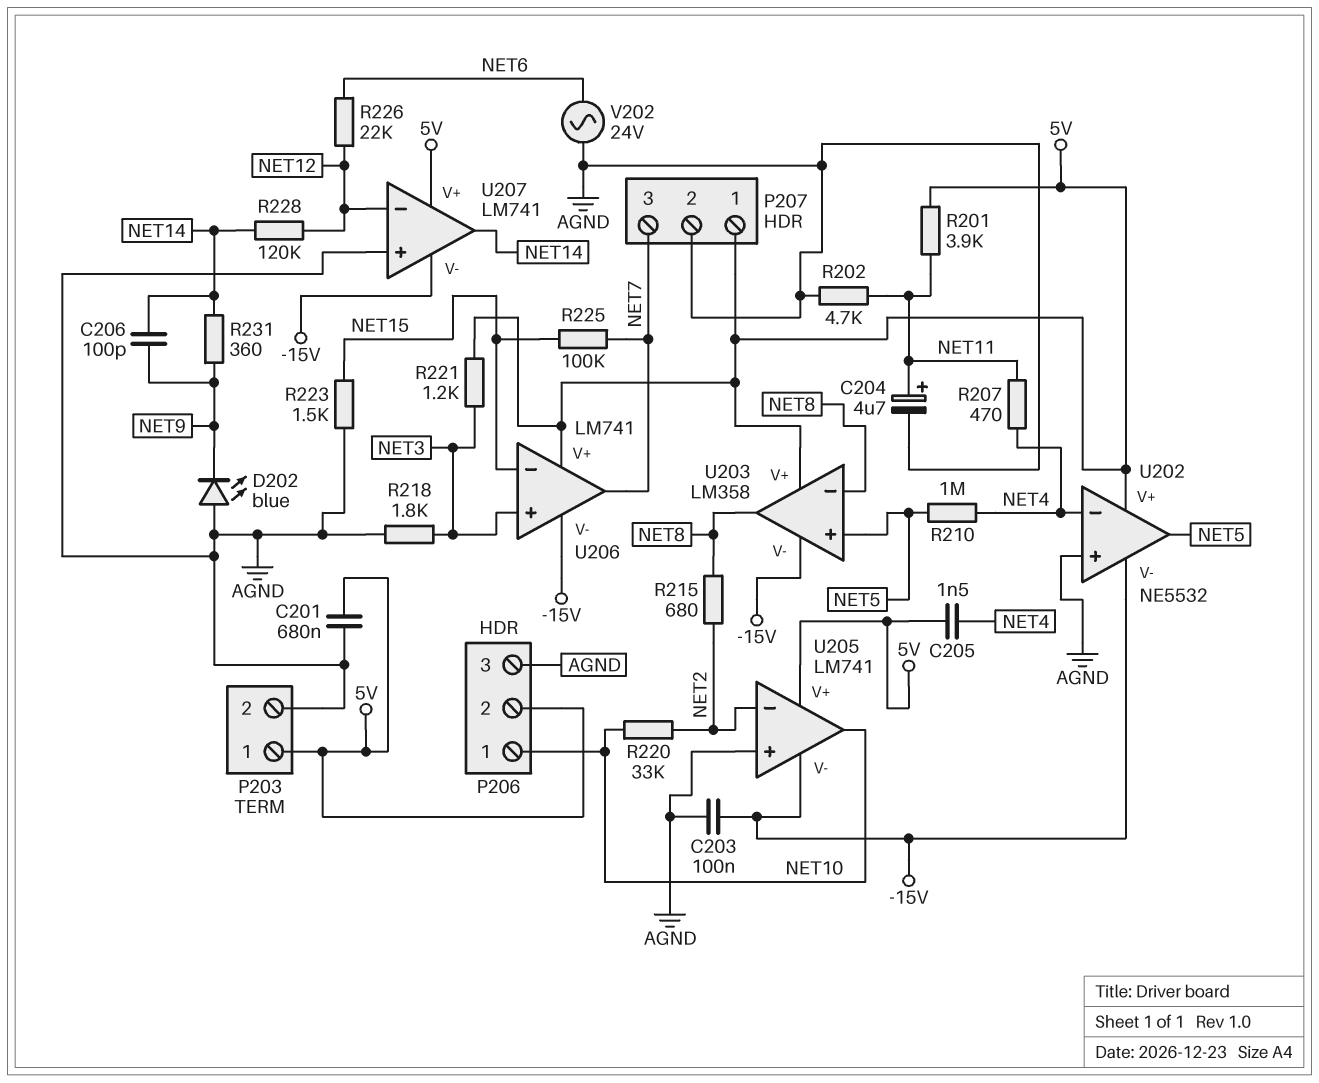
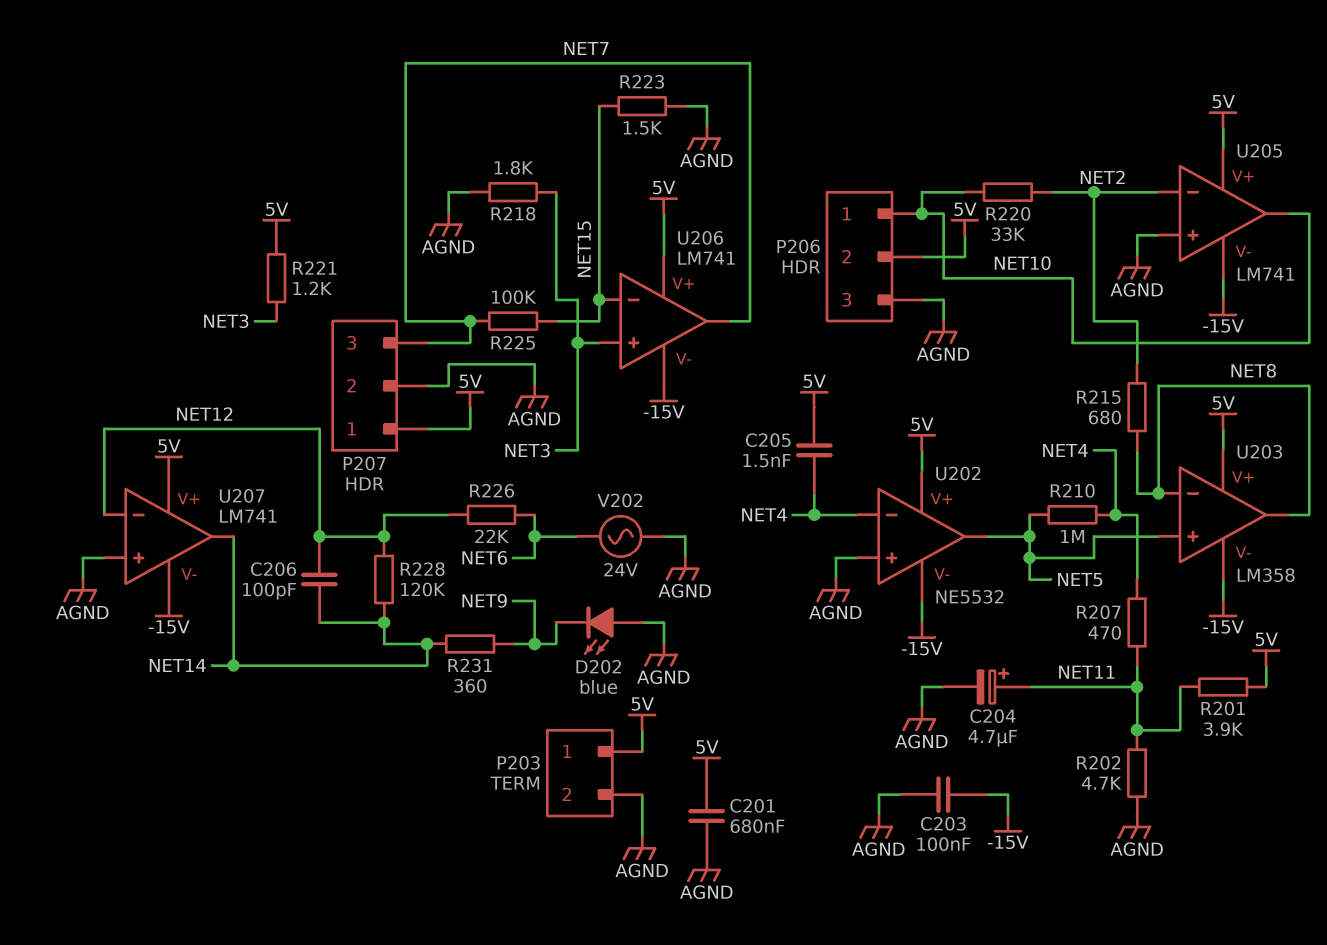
C206: 100pF (NET9, NET14) -> 100pF (NET12, NET14)

